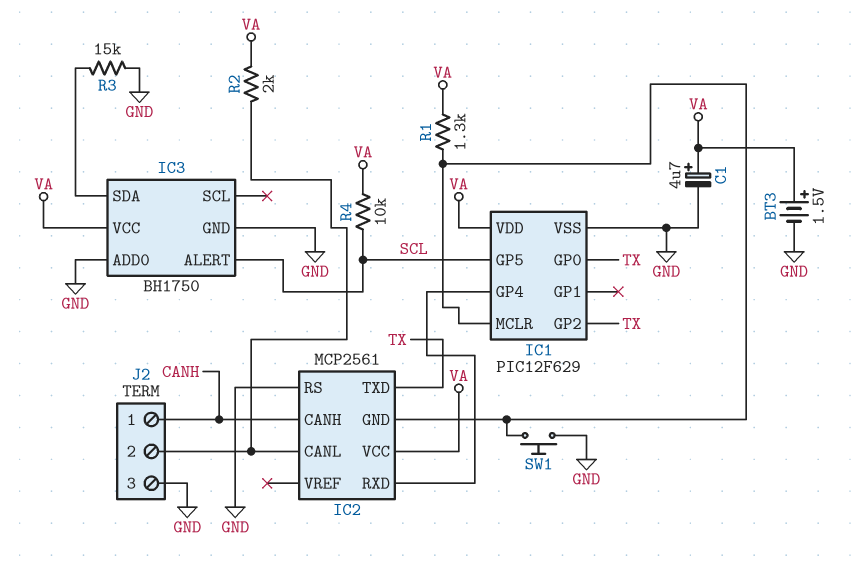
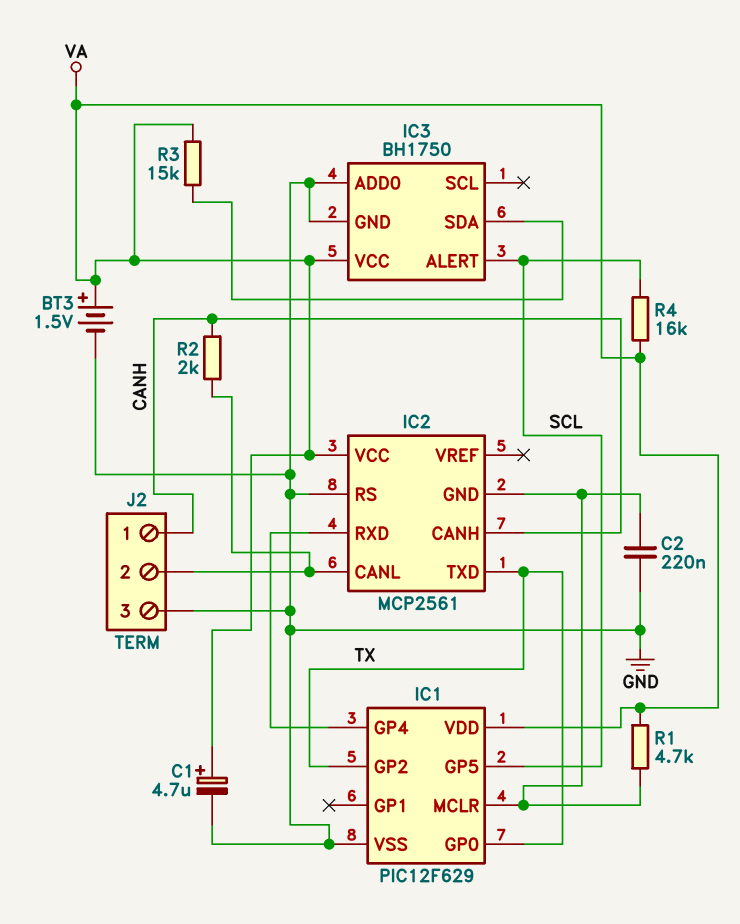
C2: none -> 220nF (GND, IC1/MCLR)
R1: 1.3k (IC1/MCLR, VA) -> 4.7k (IC1/MCLR, VA)
R2: 2k (IC2/CANL, VA) -> 2k (CANH, IC2/CANL)
R3: 15k (GND, IC3/SDA) -> 15k (IC3/SDA, VA)
R4: 10k (SCL, VA) -> 16k (SCL, VA)
SW1: button (GND, IC1/MCLR) -> none

